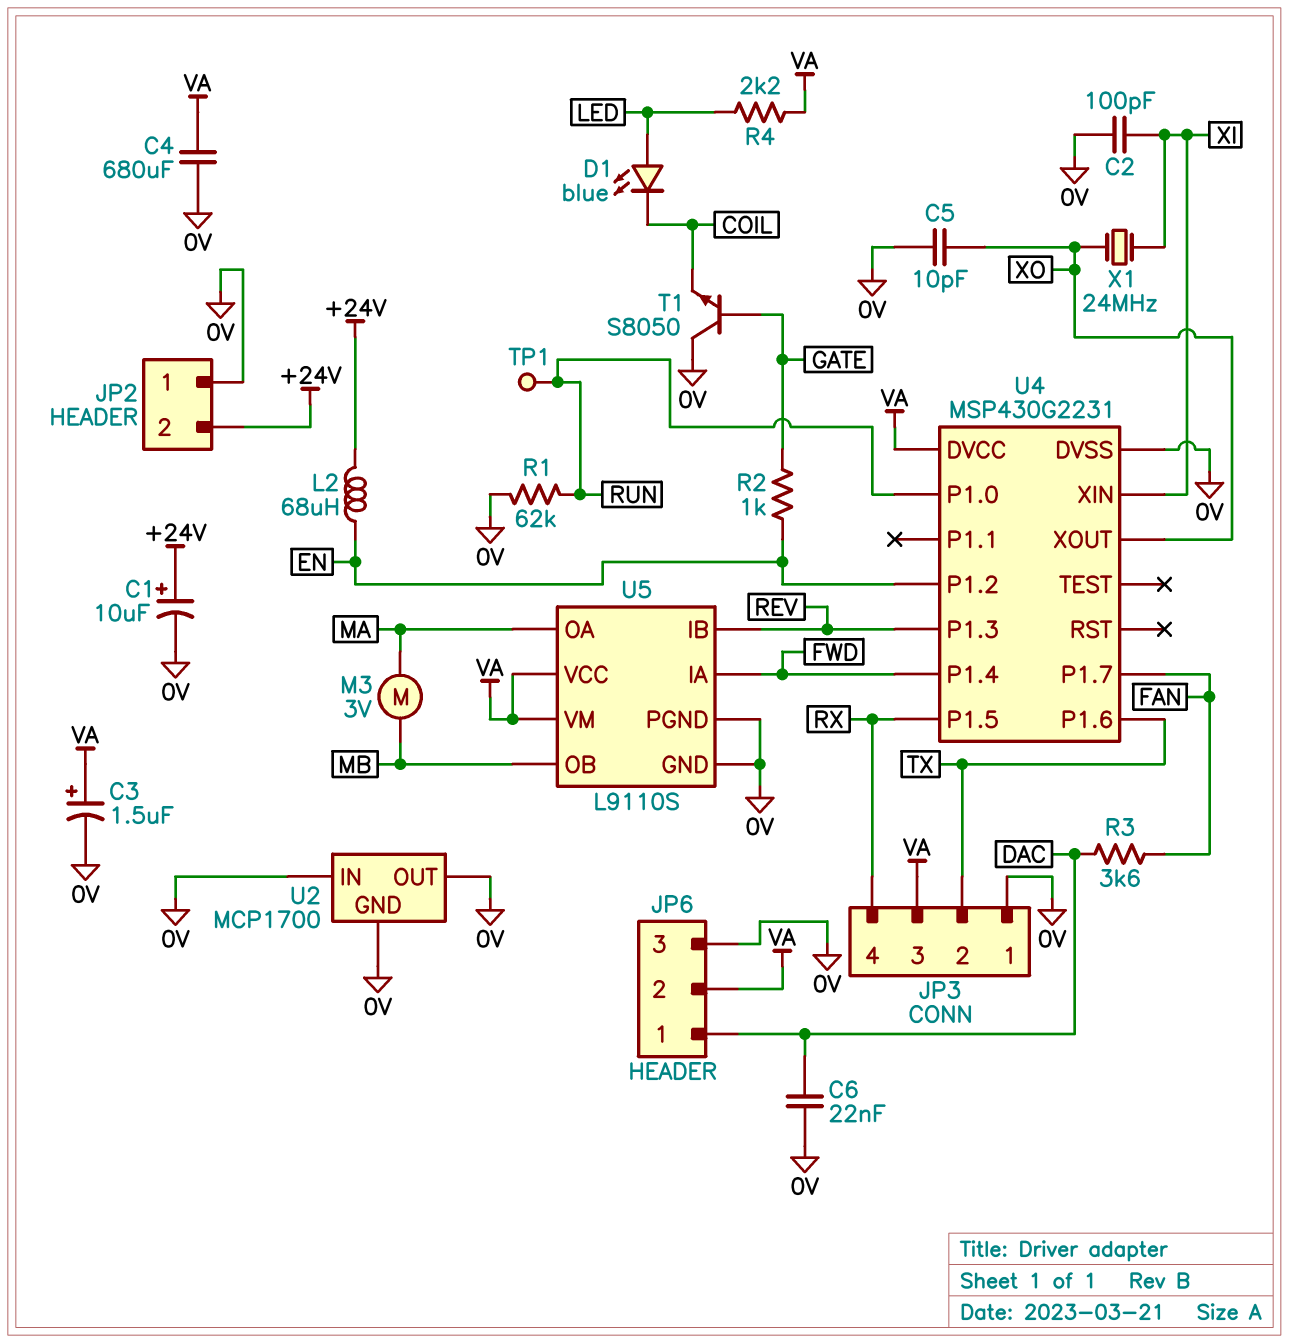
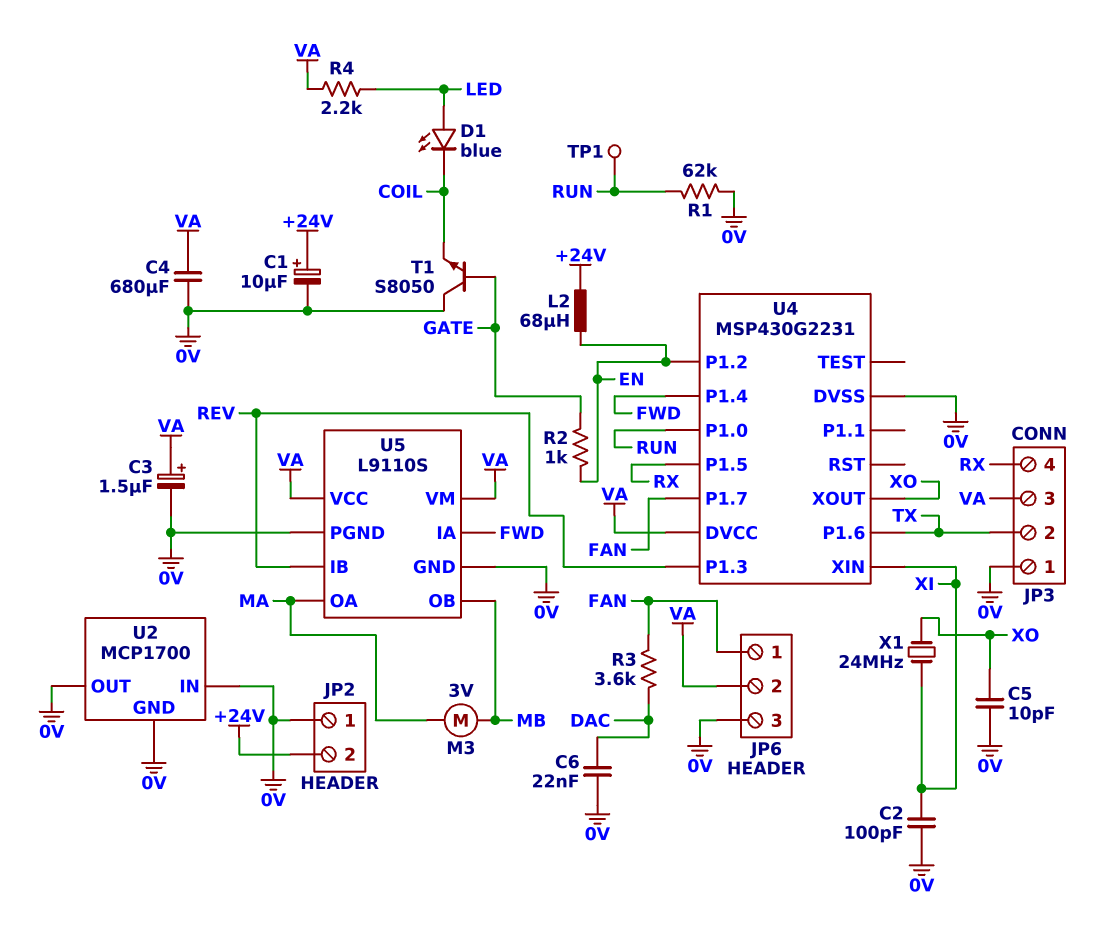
JP6 pin 1: DAC -> FAN

